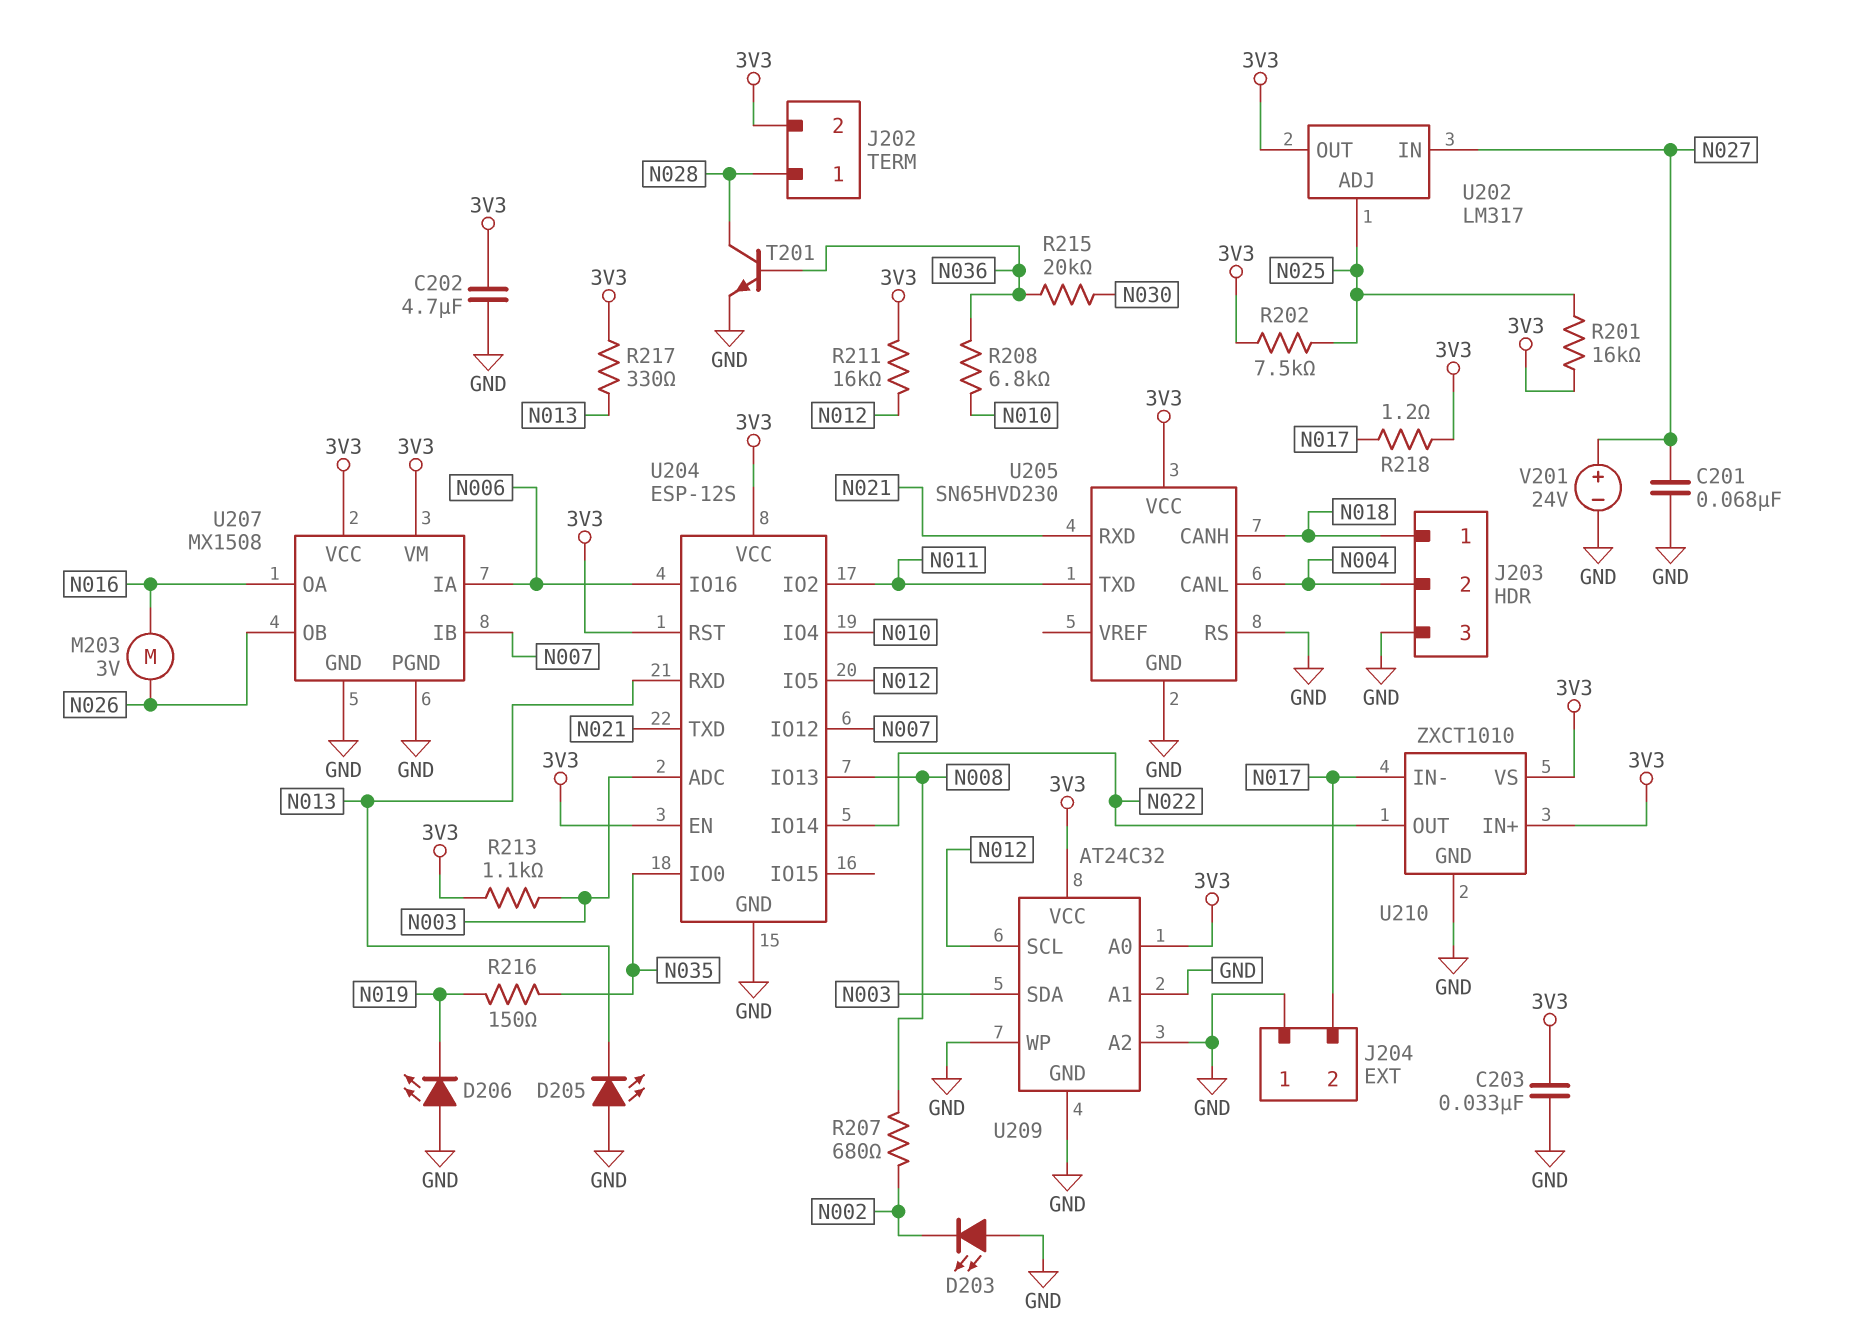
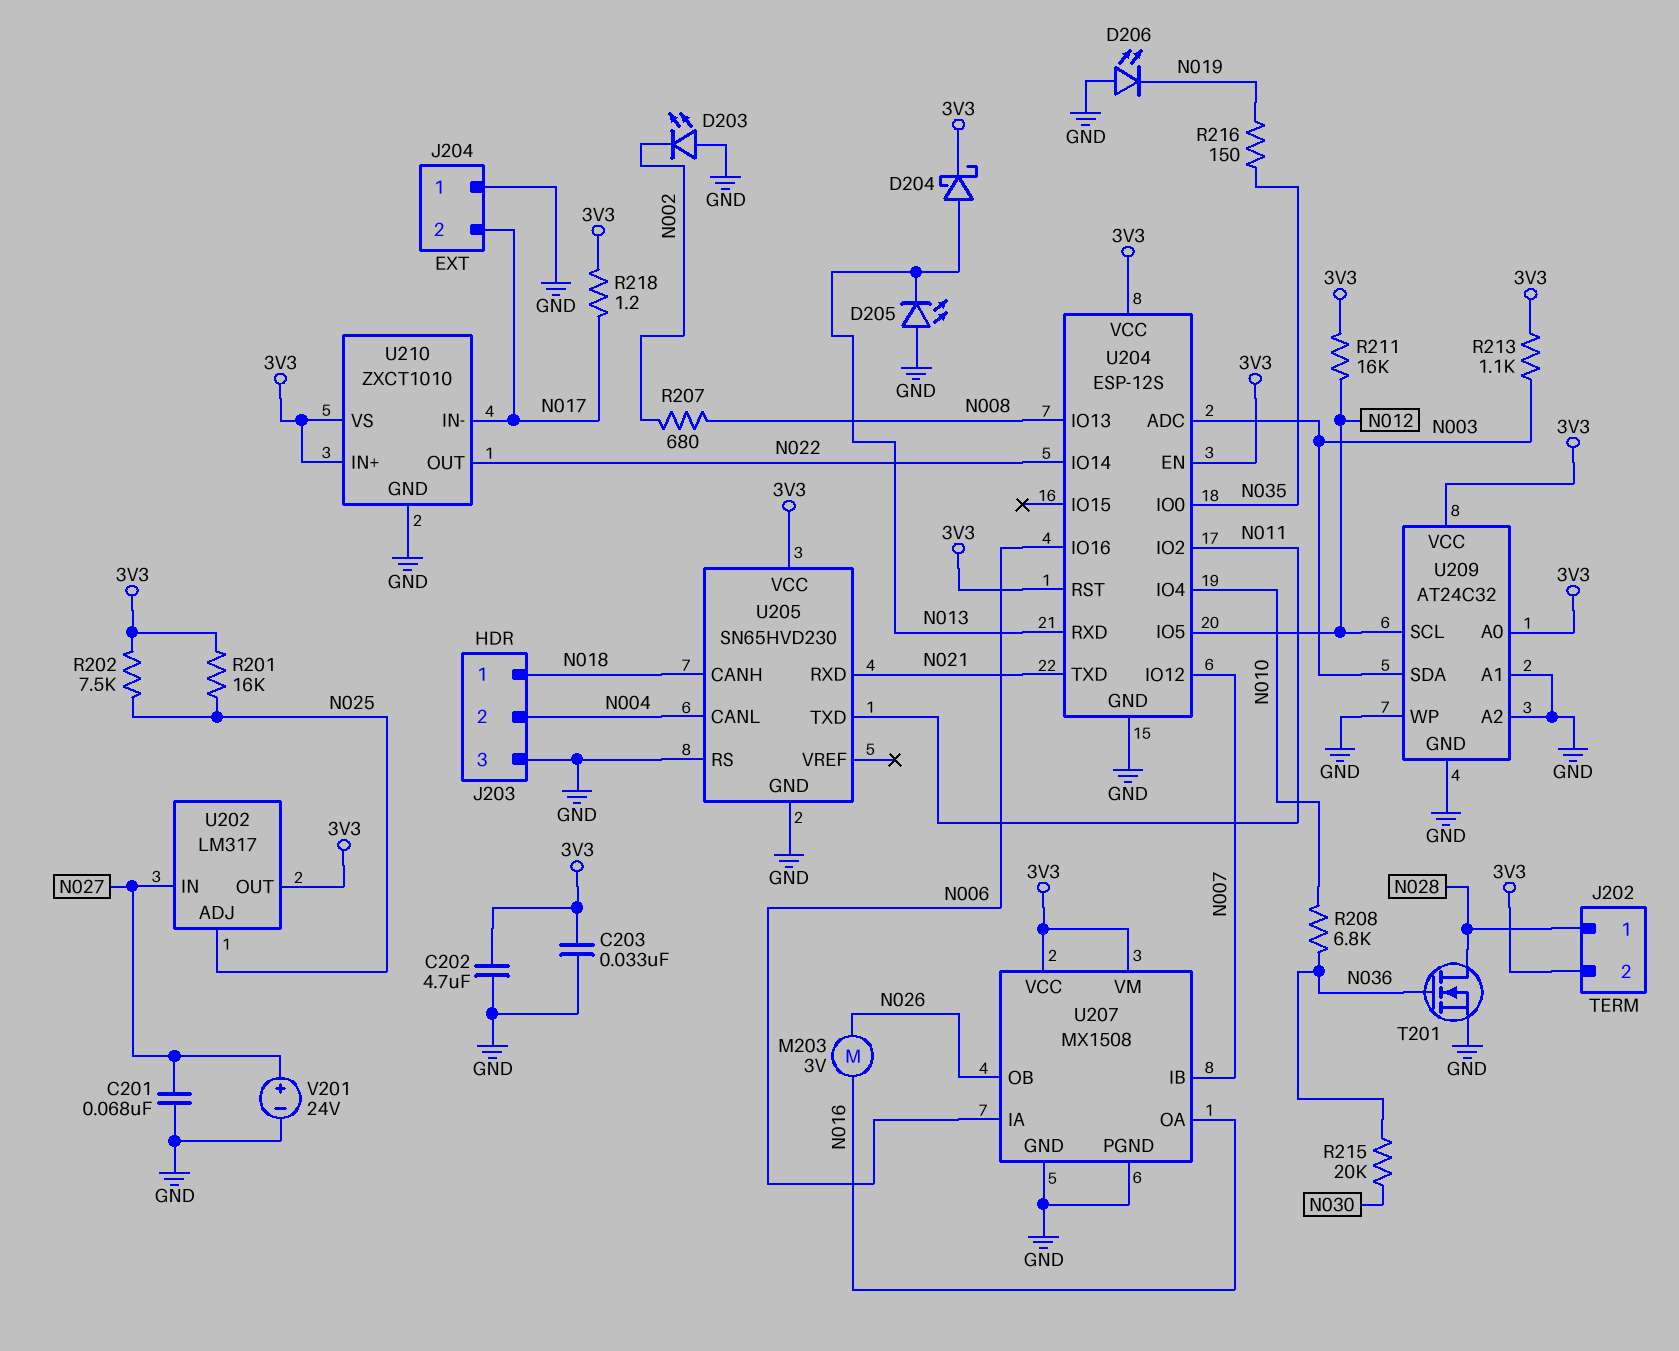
D204: none -> schottky (A N013, K 3V3)
R217: 330 (3V3, N013) -> none
T201: NPN (B N036, C N028, E GND) -> NMOS (G N036, D N028, S GND)

